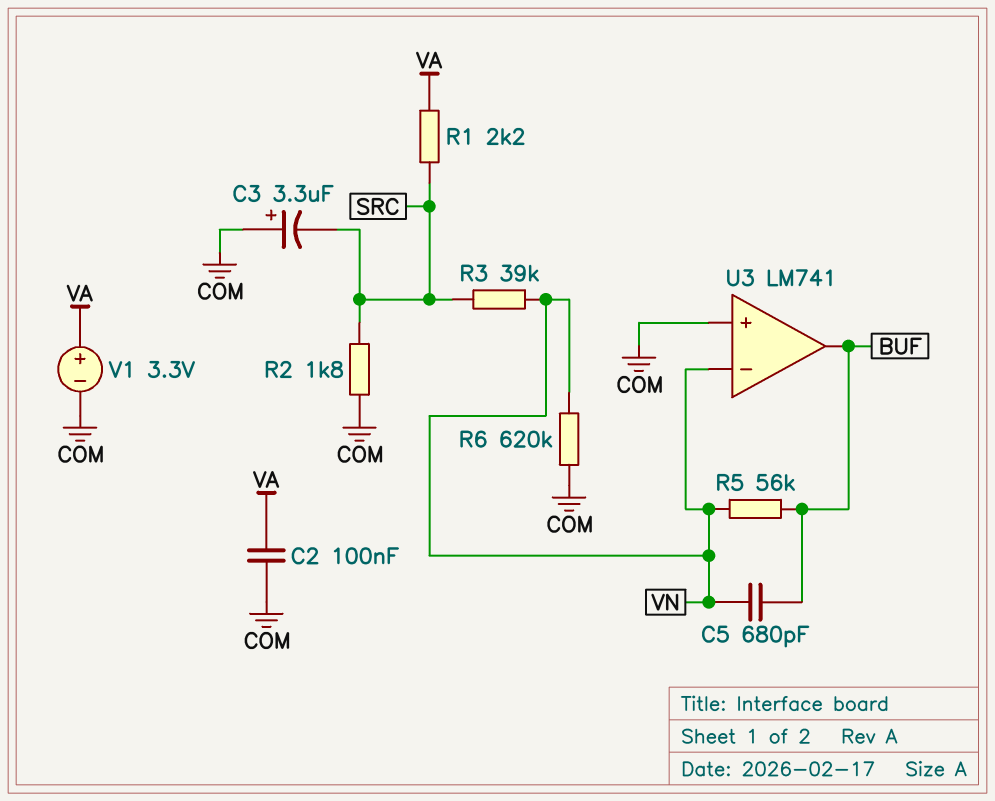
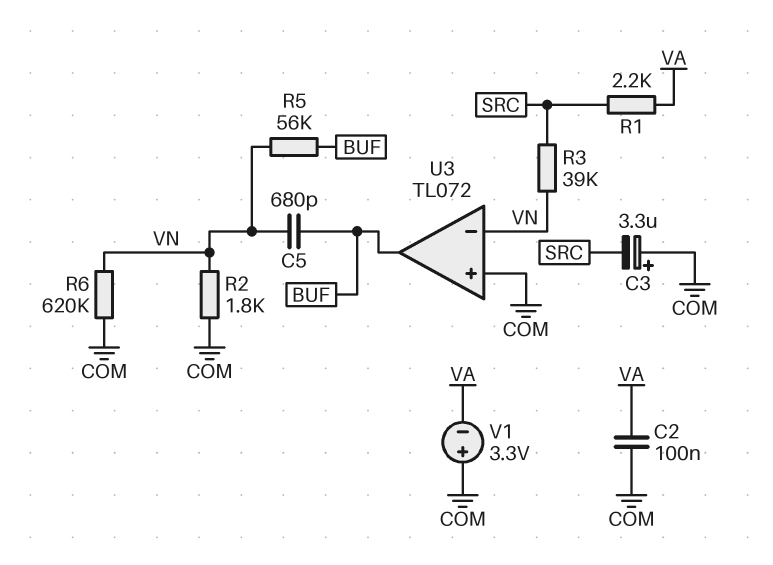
R2: 1.8k (COM, SRC) -> 1.8k (COM, VN)
U3: LM741 -> TL072
V1: 3.3V (plus VA, minus COM) -> 3.3V (plus COM, minus VA)

